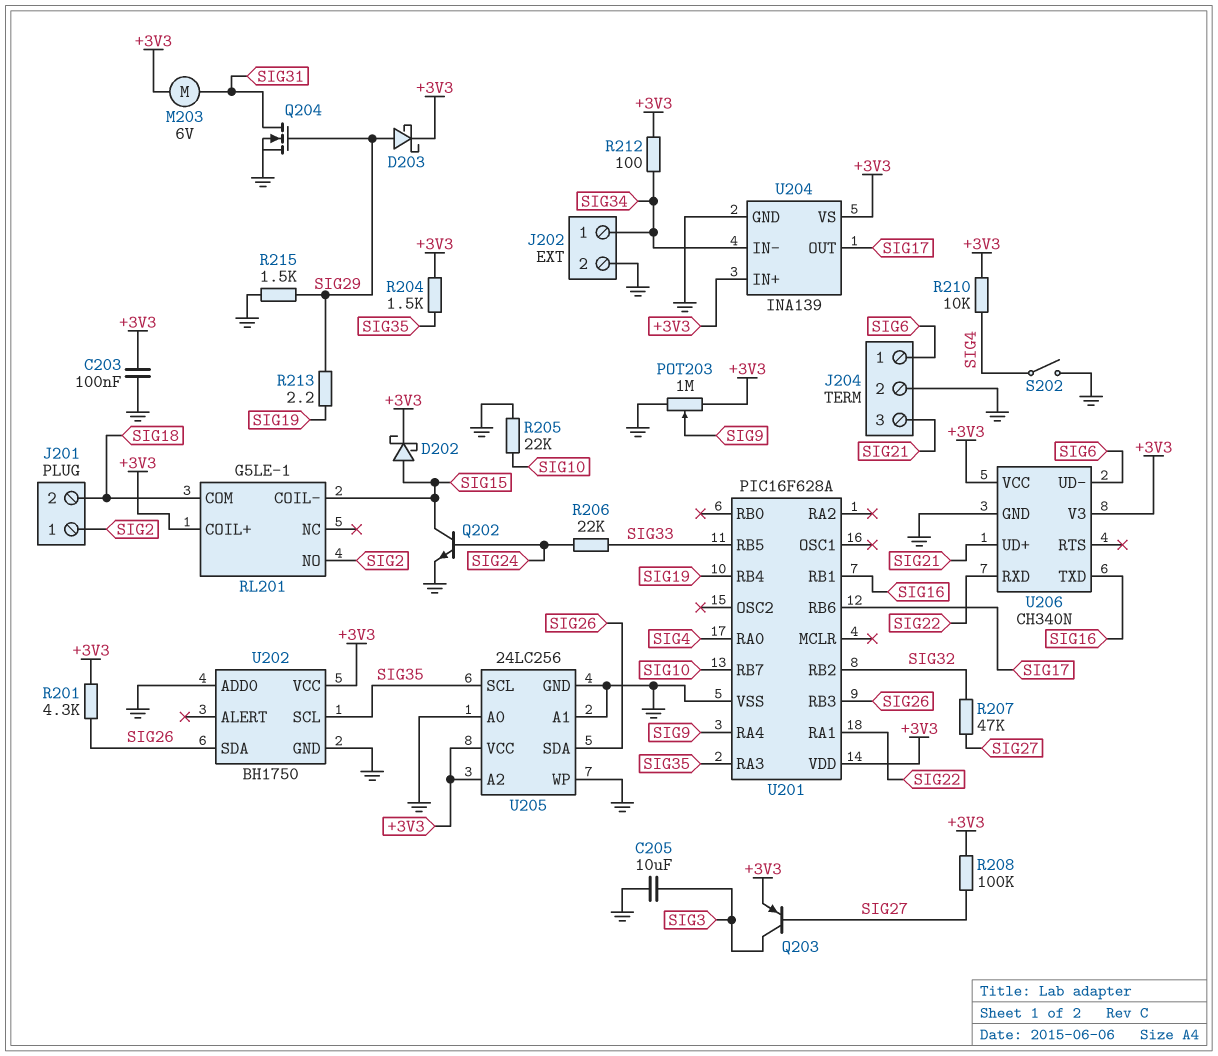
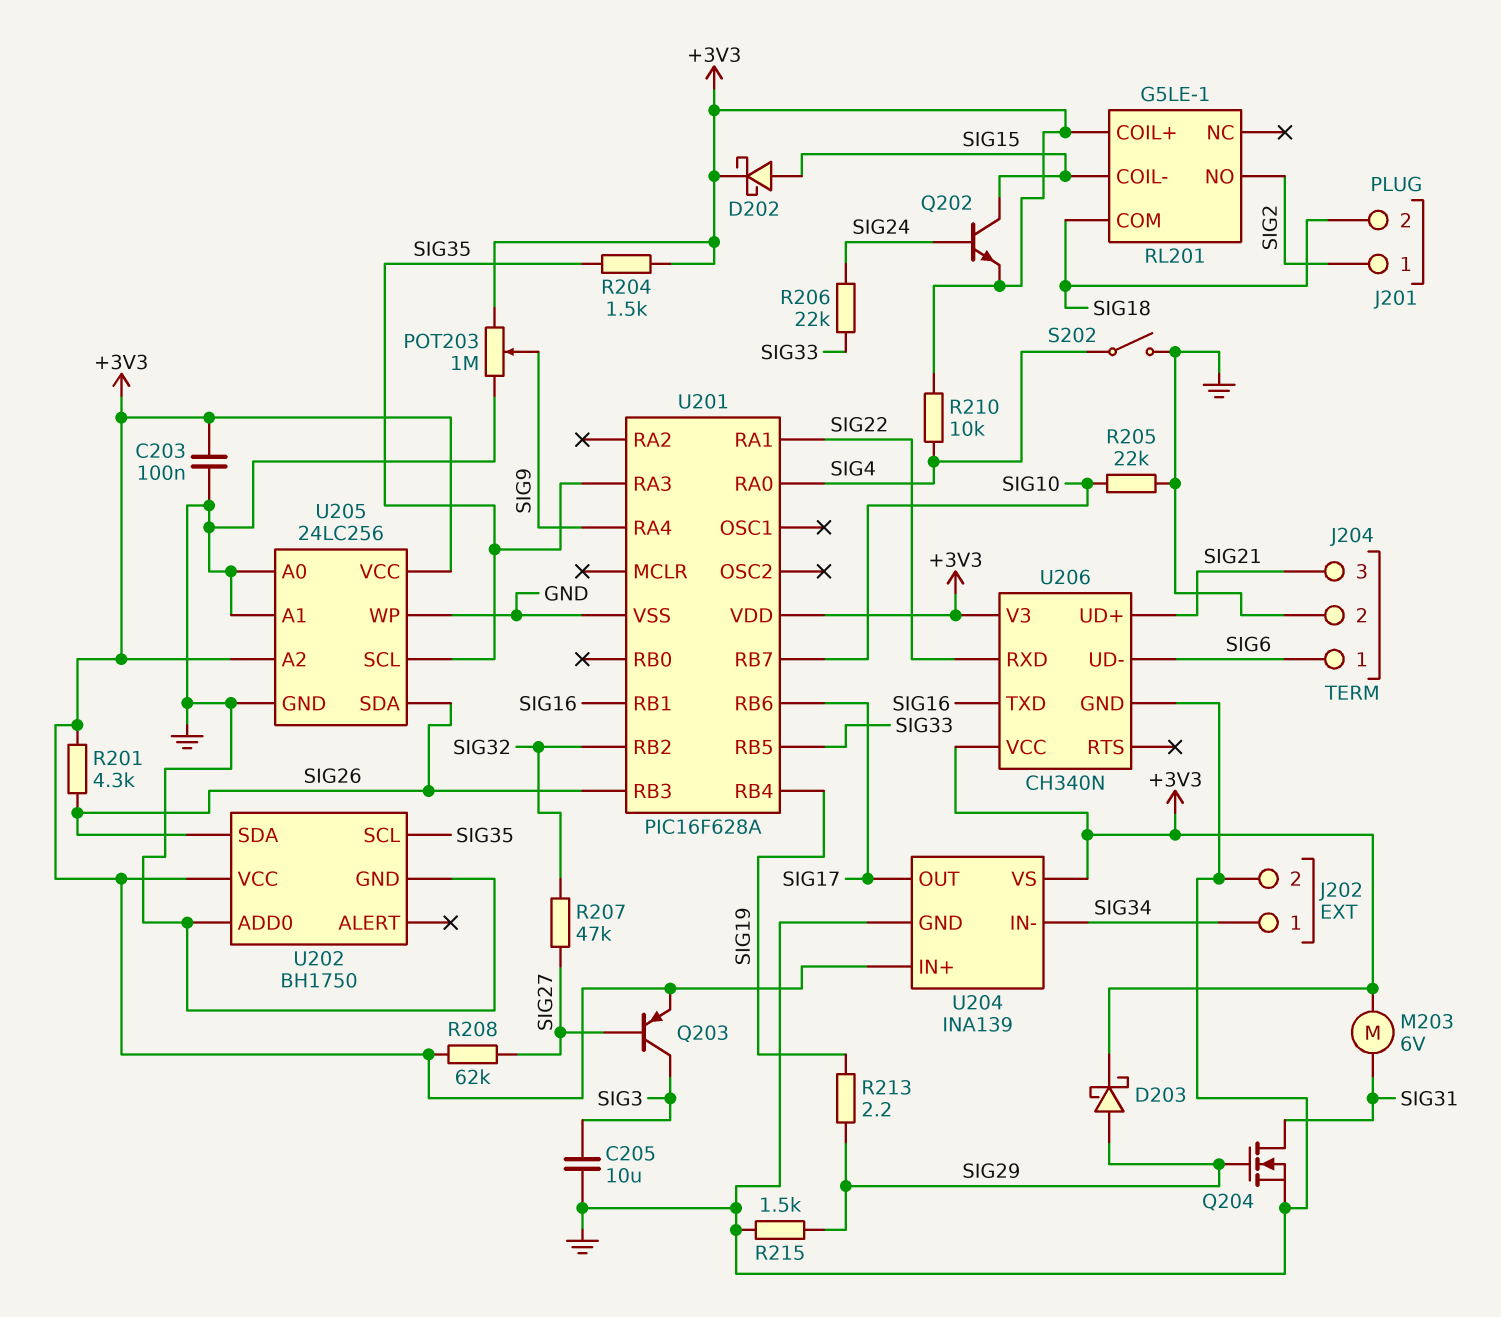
Q202: NPN (B SIG24, C SIG15, E GND) -> NPN (B SIG24, C SIG15, E +3V3)
R208: 100k (+3V3, SIG27) -> 62k (+3V3, SIG27)
R212: 100 (+3V3, SIG34) -> none

